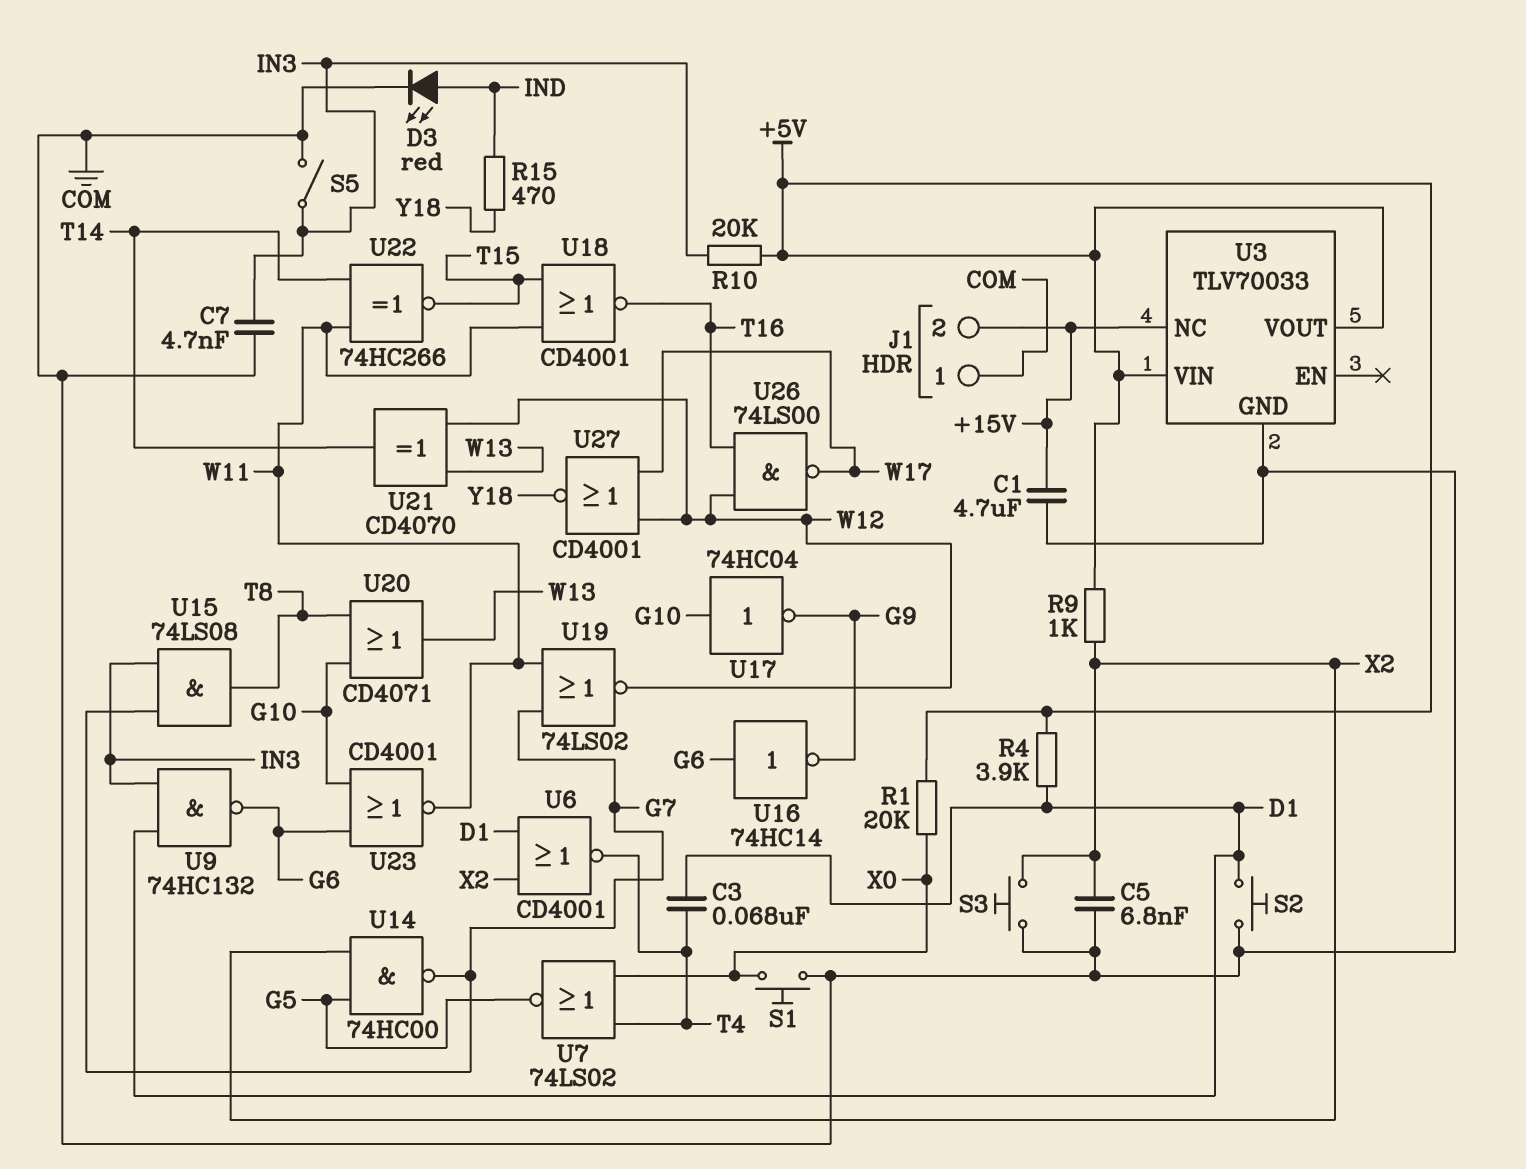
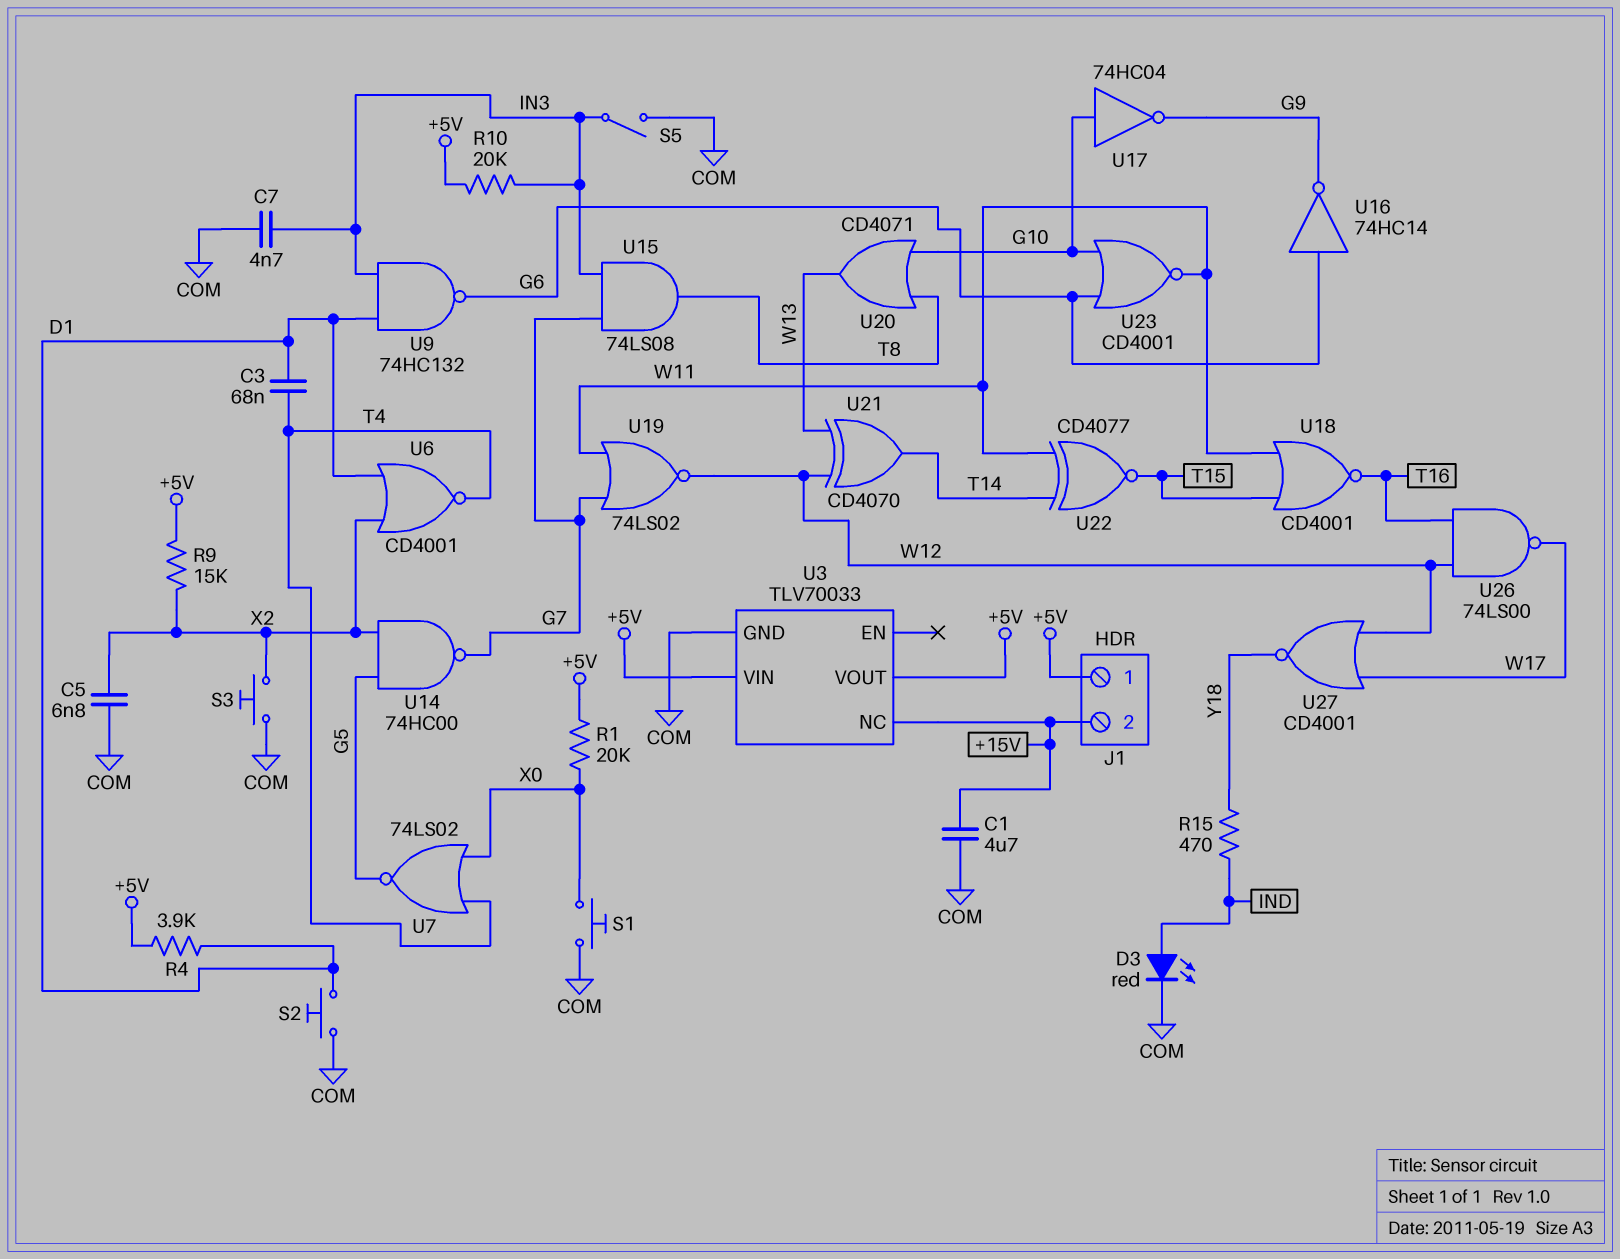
J1 pin 1: COM -> +5V
R9: 1k (+5V, X2) -> 15k (+5V, X2)
U22: XNOR 74HC266 (in T14, in W11, out T15) -> XNOR CD4077 (in T14, in W11, out T15)

